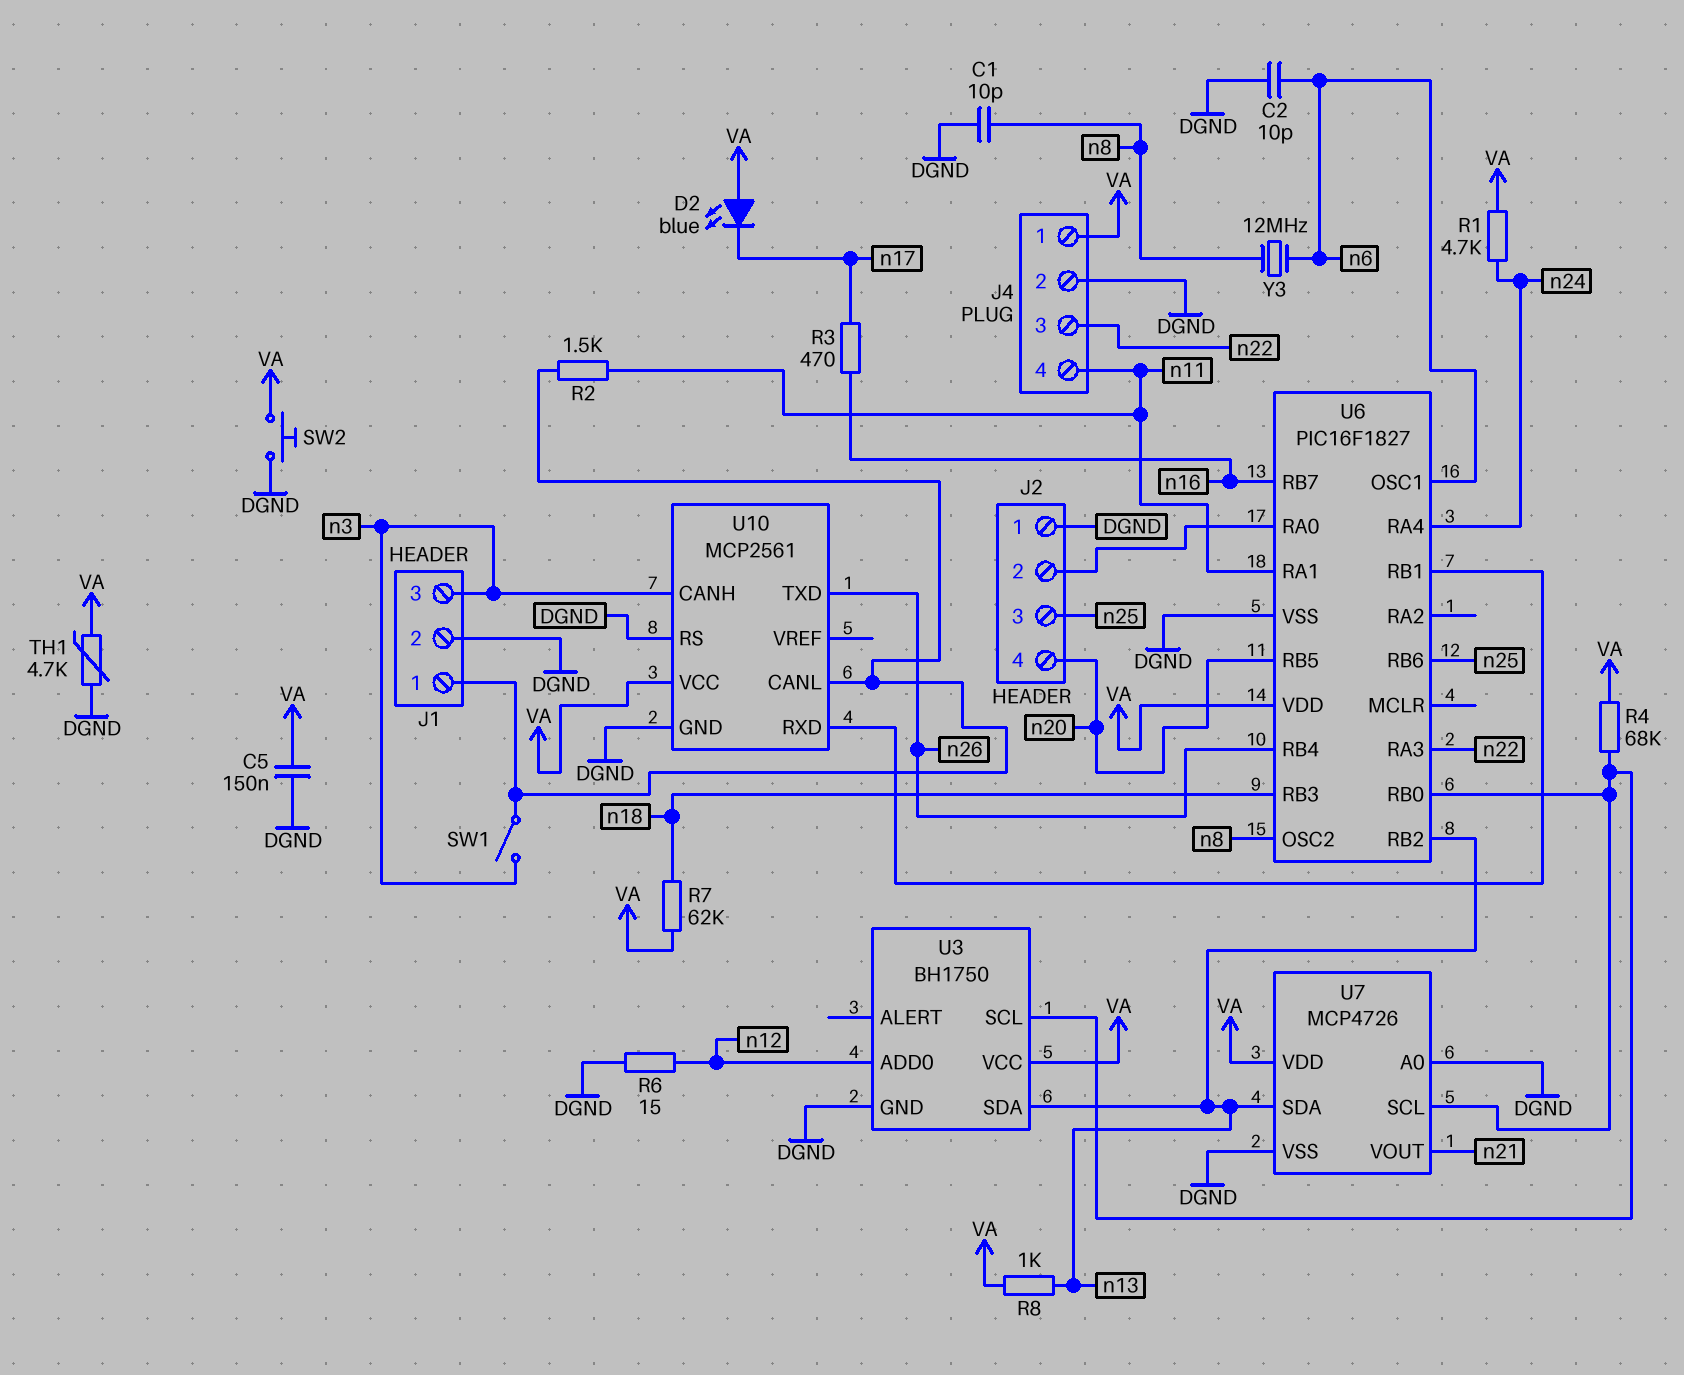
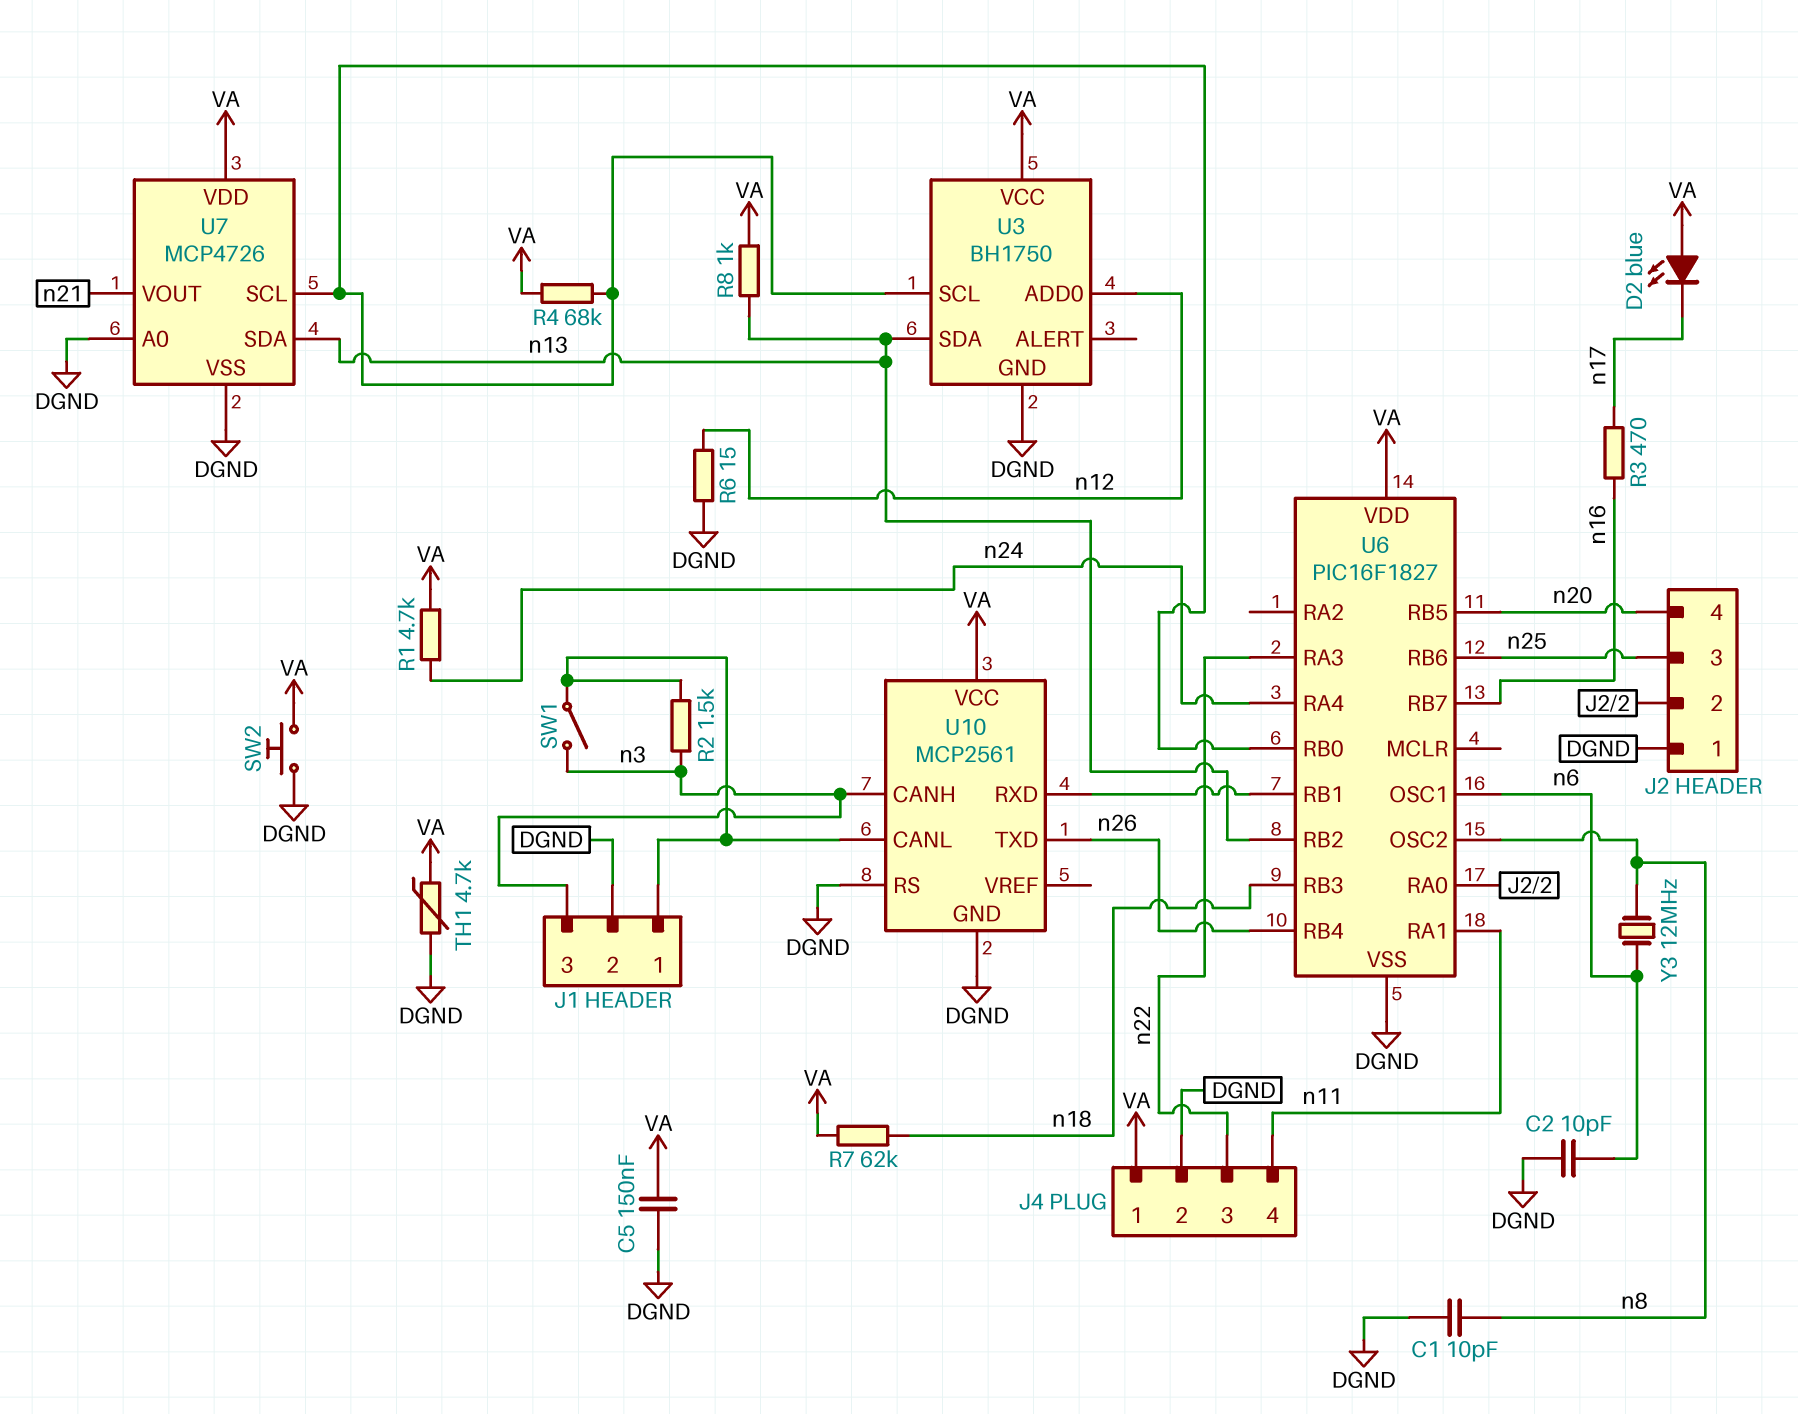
R2: 1.5k (J1/1, n11) -> 1.5k (J1/1, n3)

